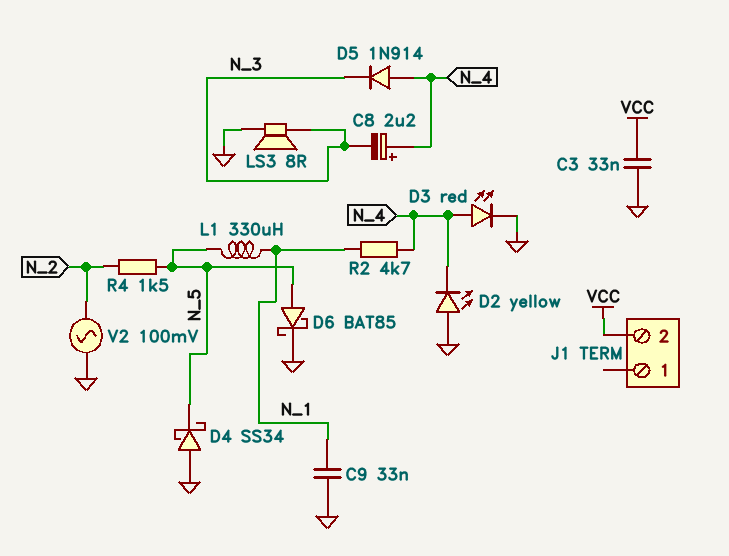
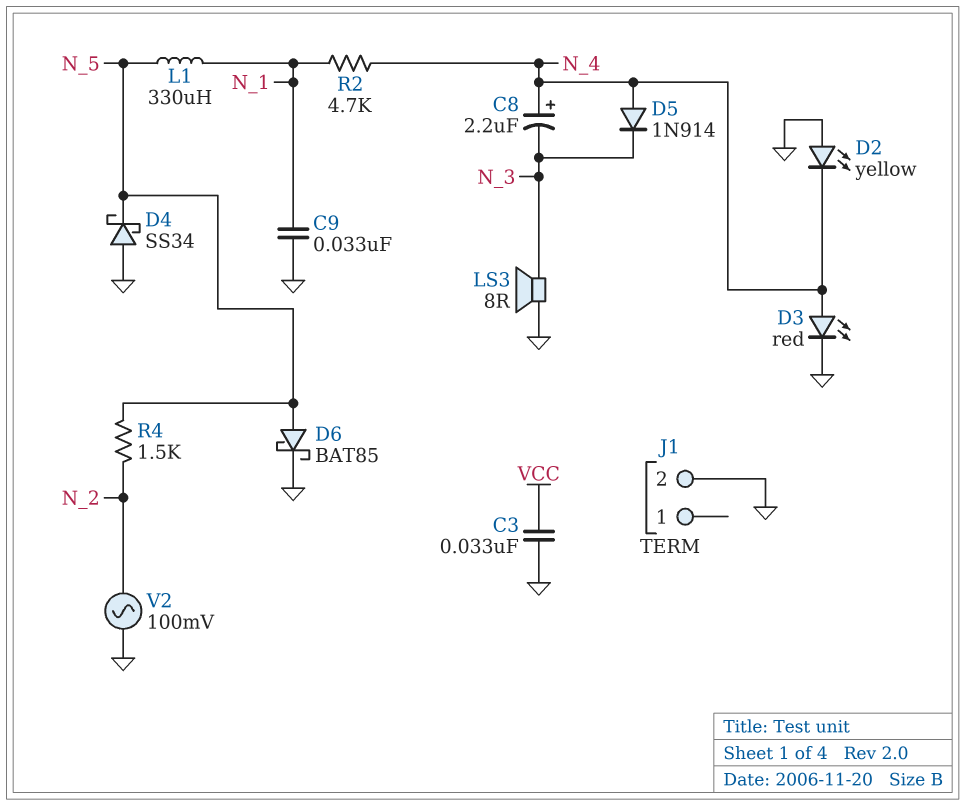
J1 pin 2: VCC -> GND

